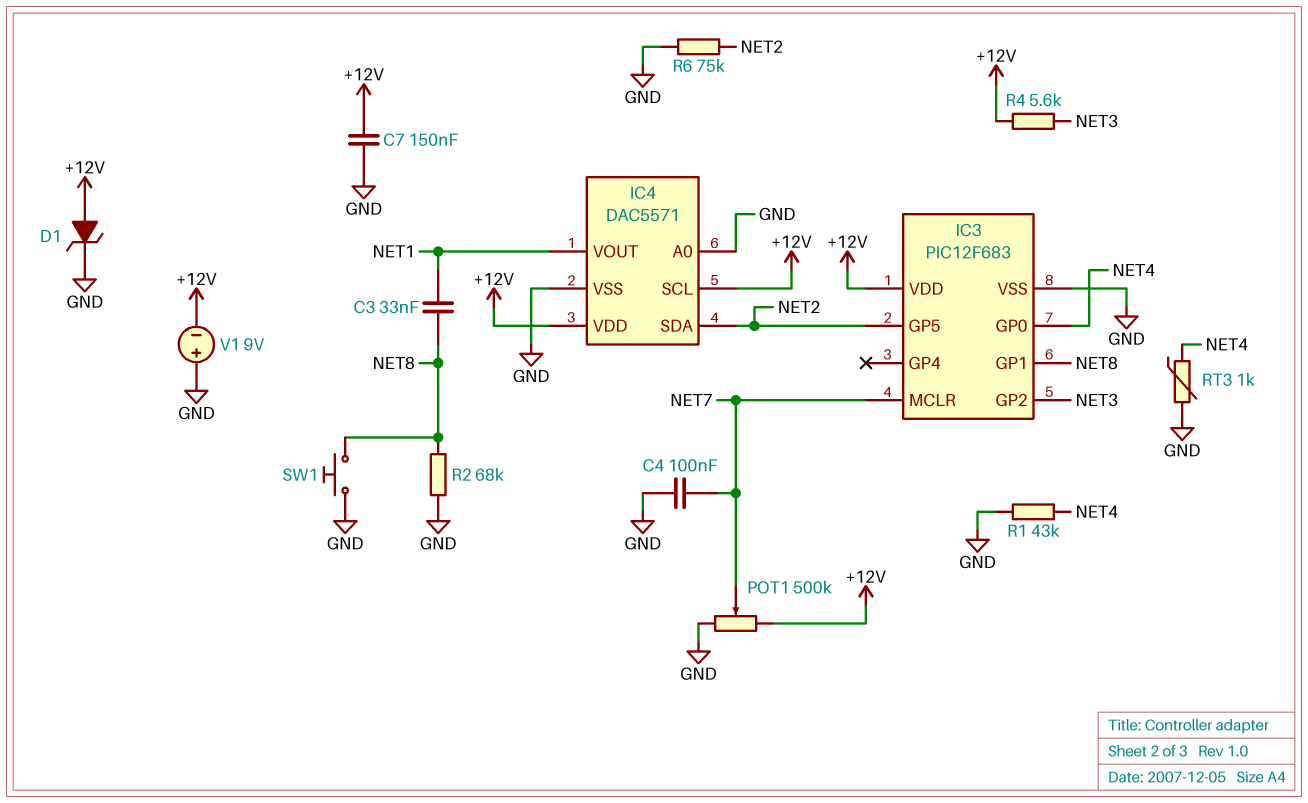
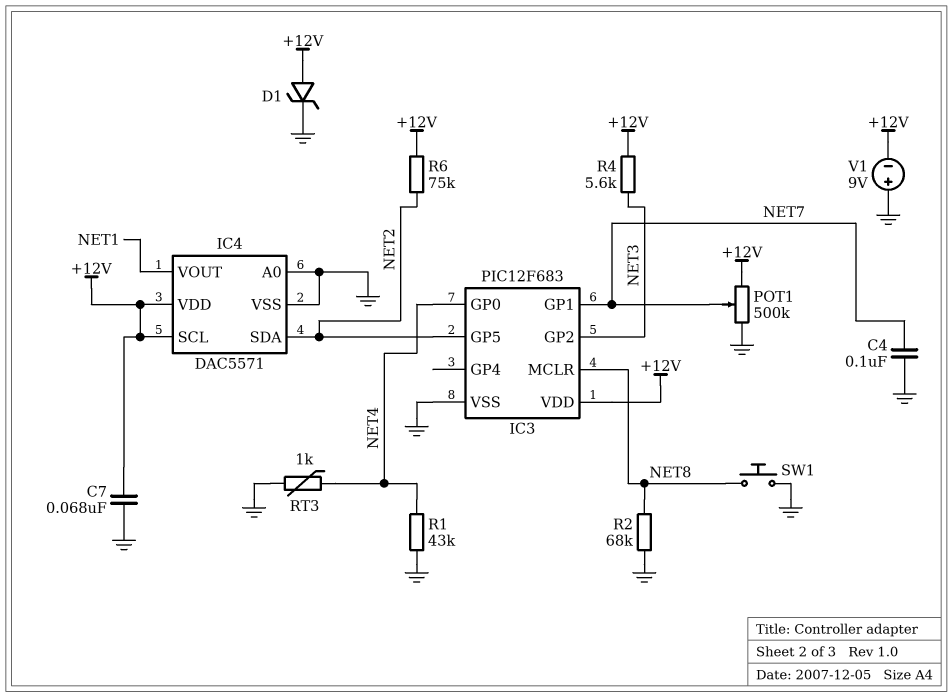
C3: 33nF (NET1, NET8) -> none
C7: 150nF (+12V, GND) -> 68nF (+12V, GND)
IC3 pin GP1: NET8 -> NET7
IC3 pin MCLR: NET7 -> NET8
R6: 75k (GND, NET2) -> 75k (+12V, NET2)

